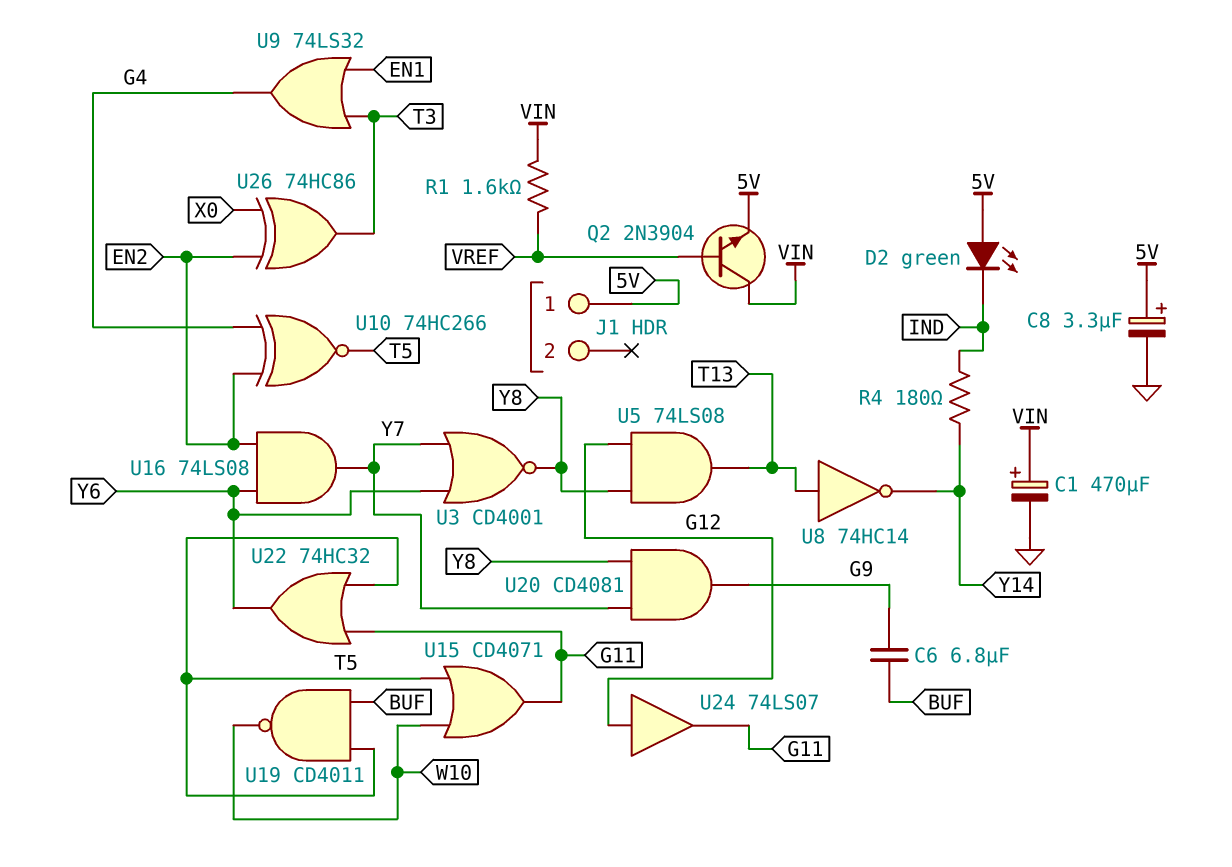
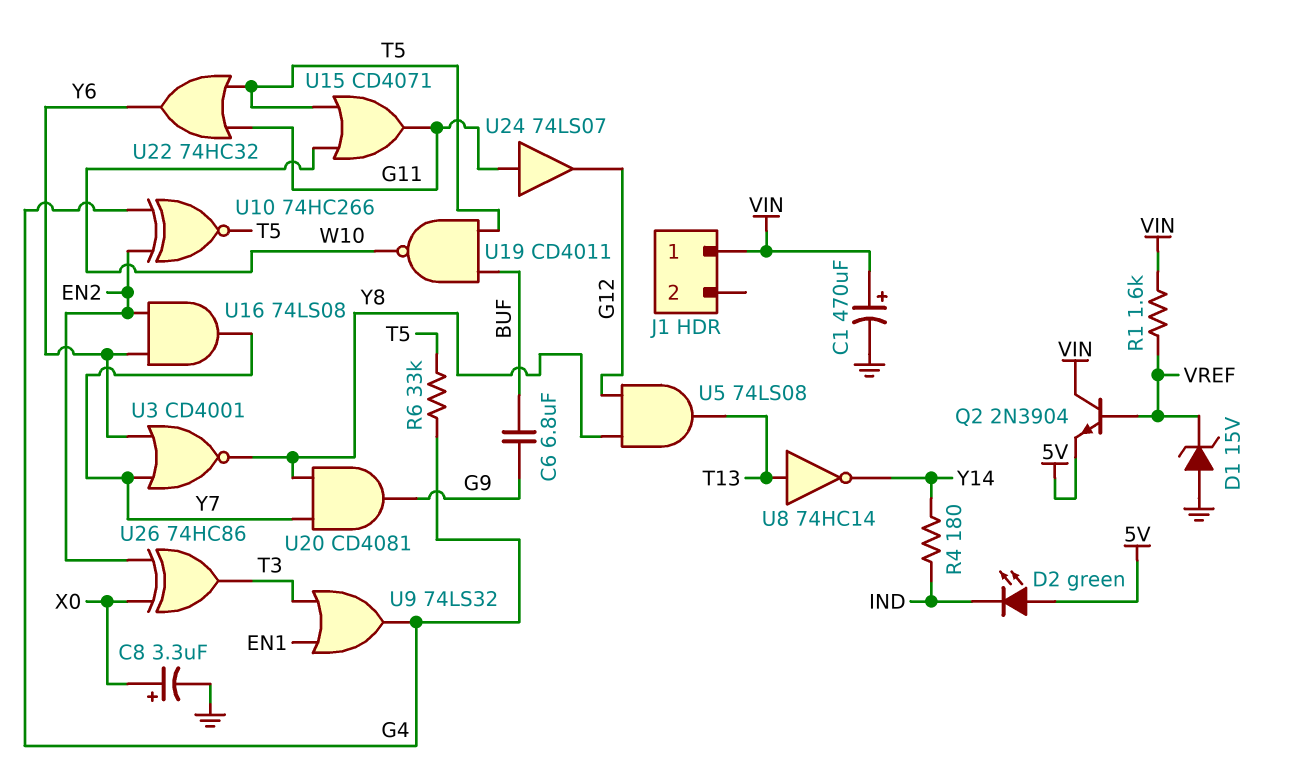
C8: 3.3uF (plus 5V, minus GND) -> 3.3uF (plus X0, minus GND)
D1: none -> zener 15V (A GND, K VREF)
J1 pin 1: 5V -> VIN
R6: none -> 33k (G4, T5)
U24: buffer 74LS07 (in G12, out G11) -> buffer 74LS07 (in G11, out G12)

